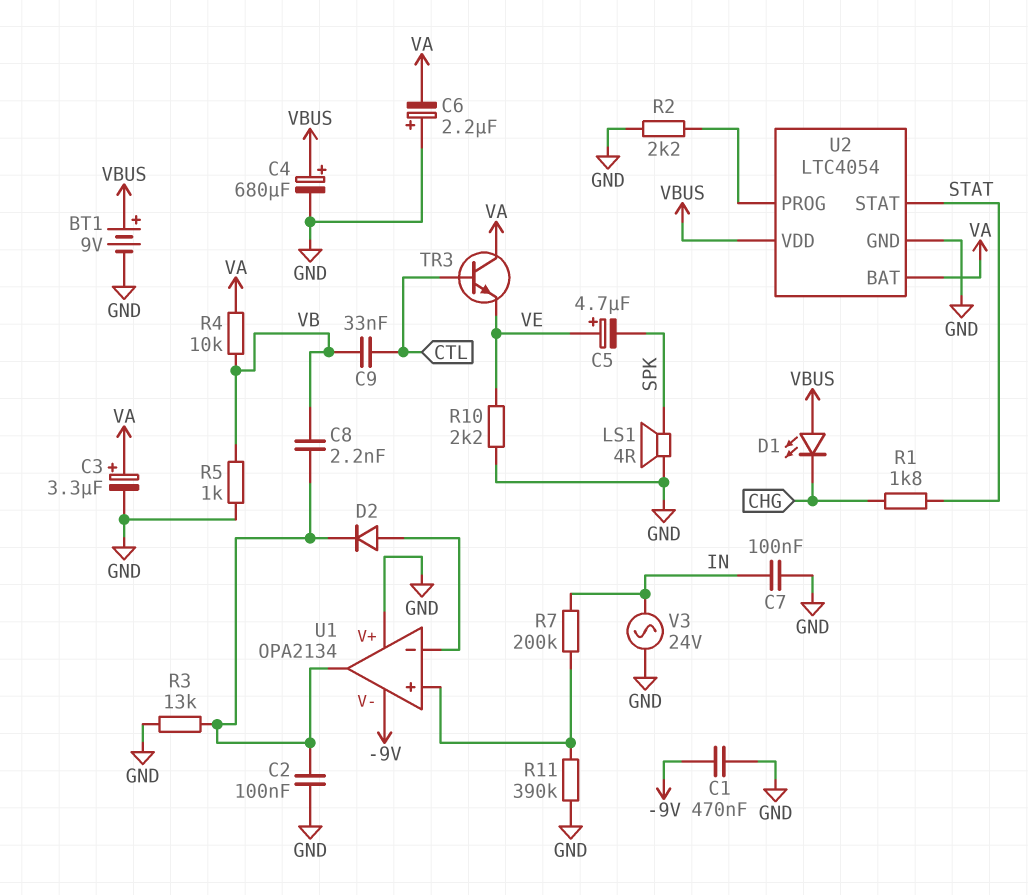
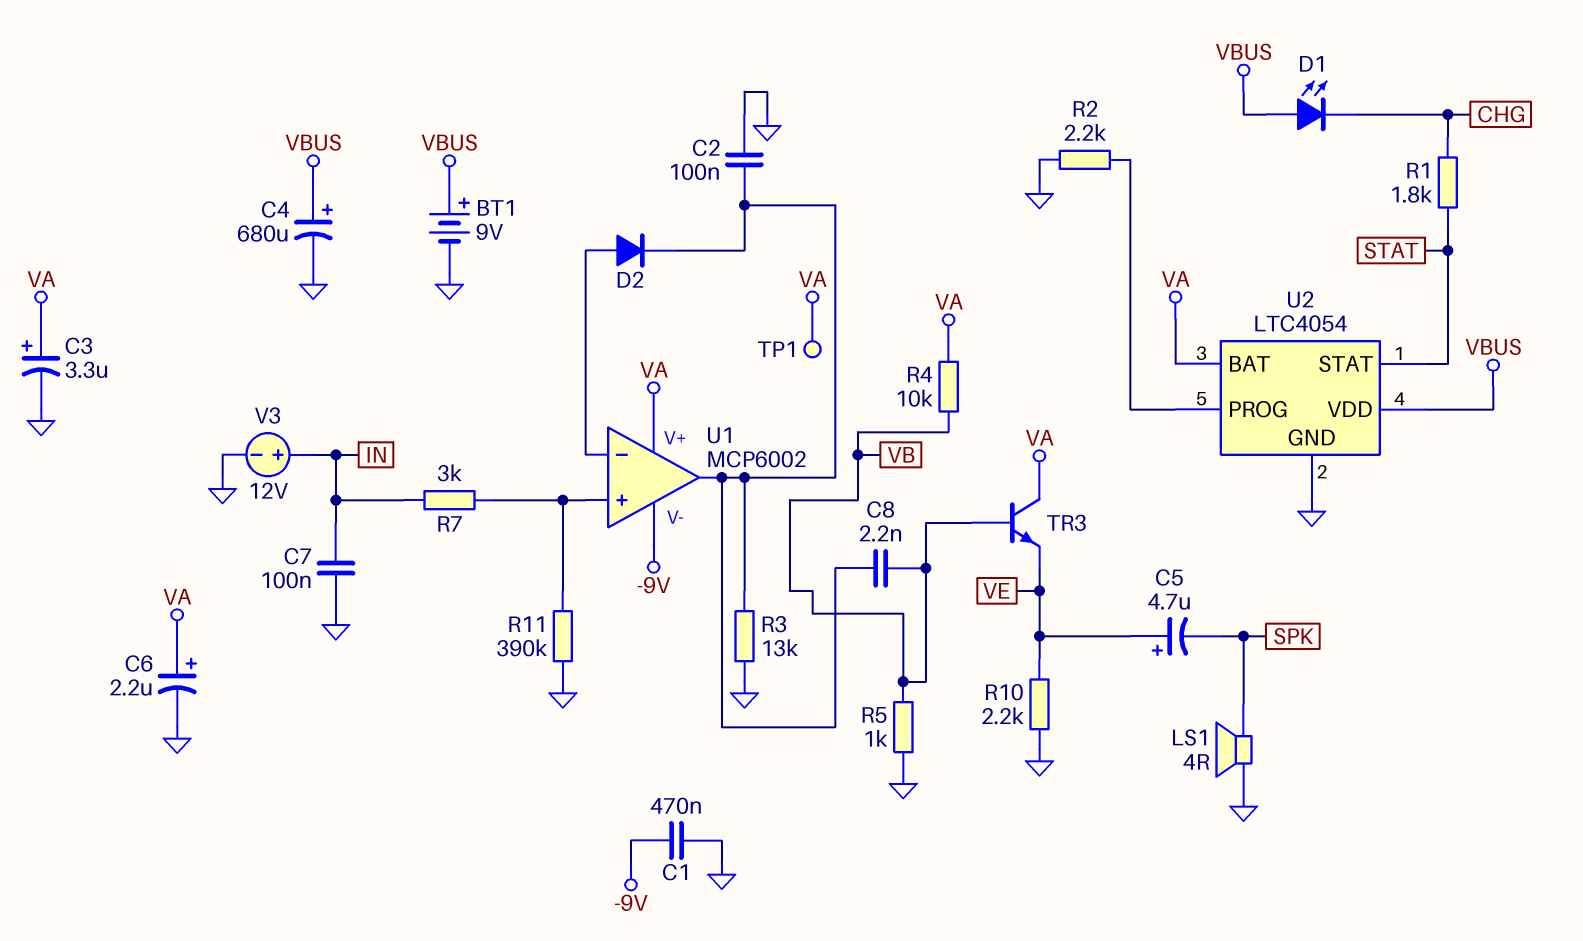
C6: 2.2uF (plus GND, minus VA) -> 2.2uF (plus VA, minus GND)
C9: 33nF (CTL, VB) -> none
R7: 200k (IN, U1/in+) -> 3k (IN, U1/in+)
TP1: none -> test point (VA)
TR3: NPN (B CTL, C VA, E VE) -> NPN (B VB, C VA, E VE)
U1: OPA2134 -> MCP6002
U1 pin V+: GND -> VA
V3: AC 24V (GND, IN) -> 12V (plus IN, minus GND)

